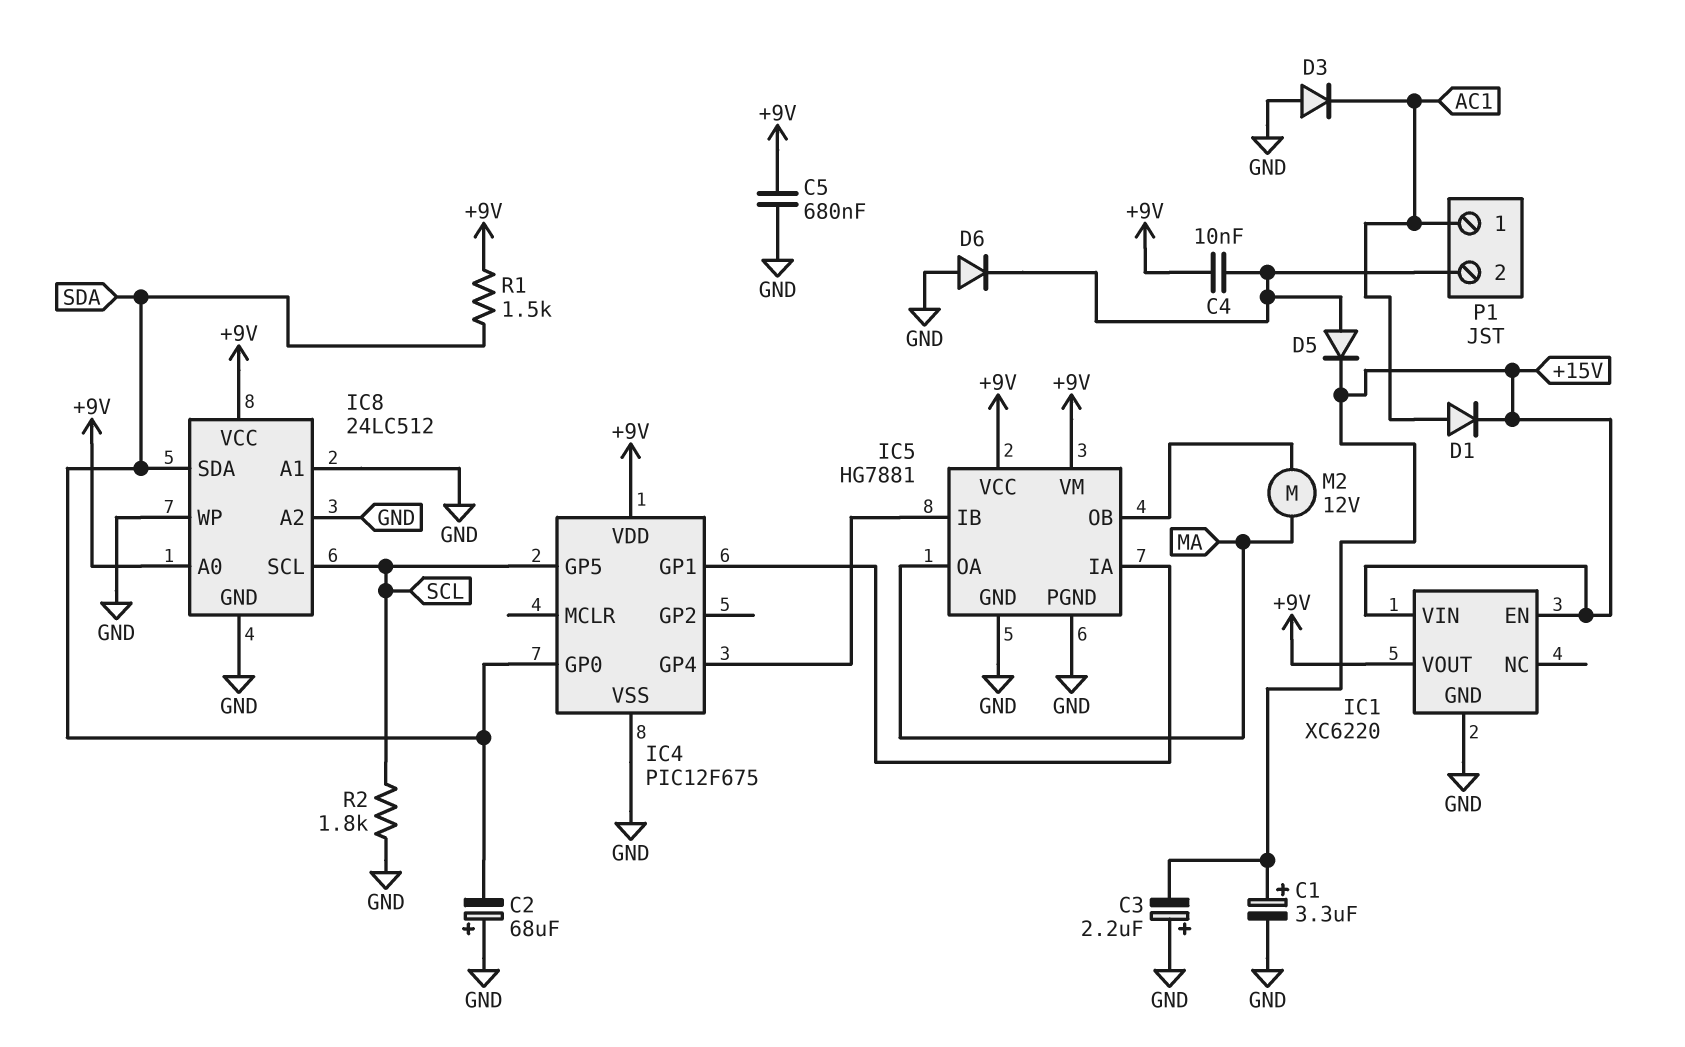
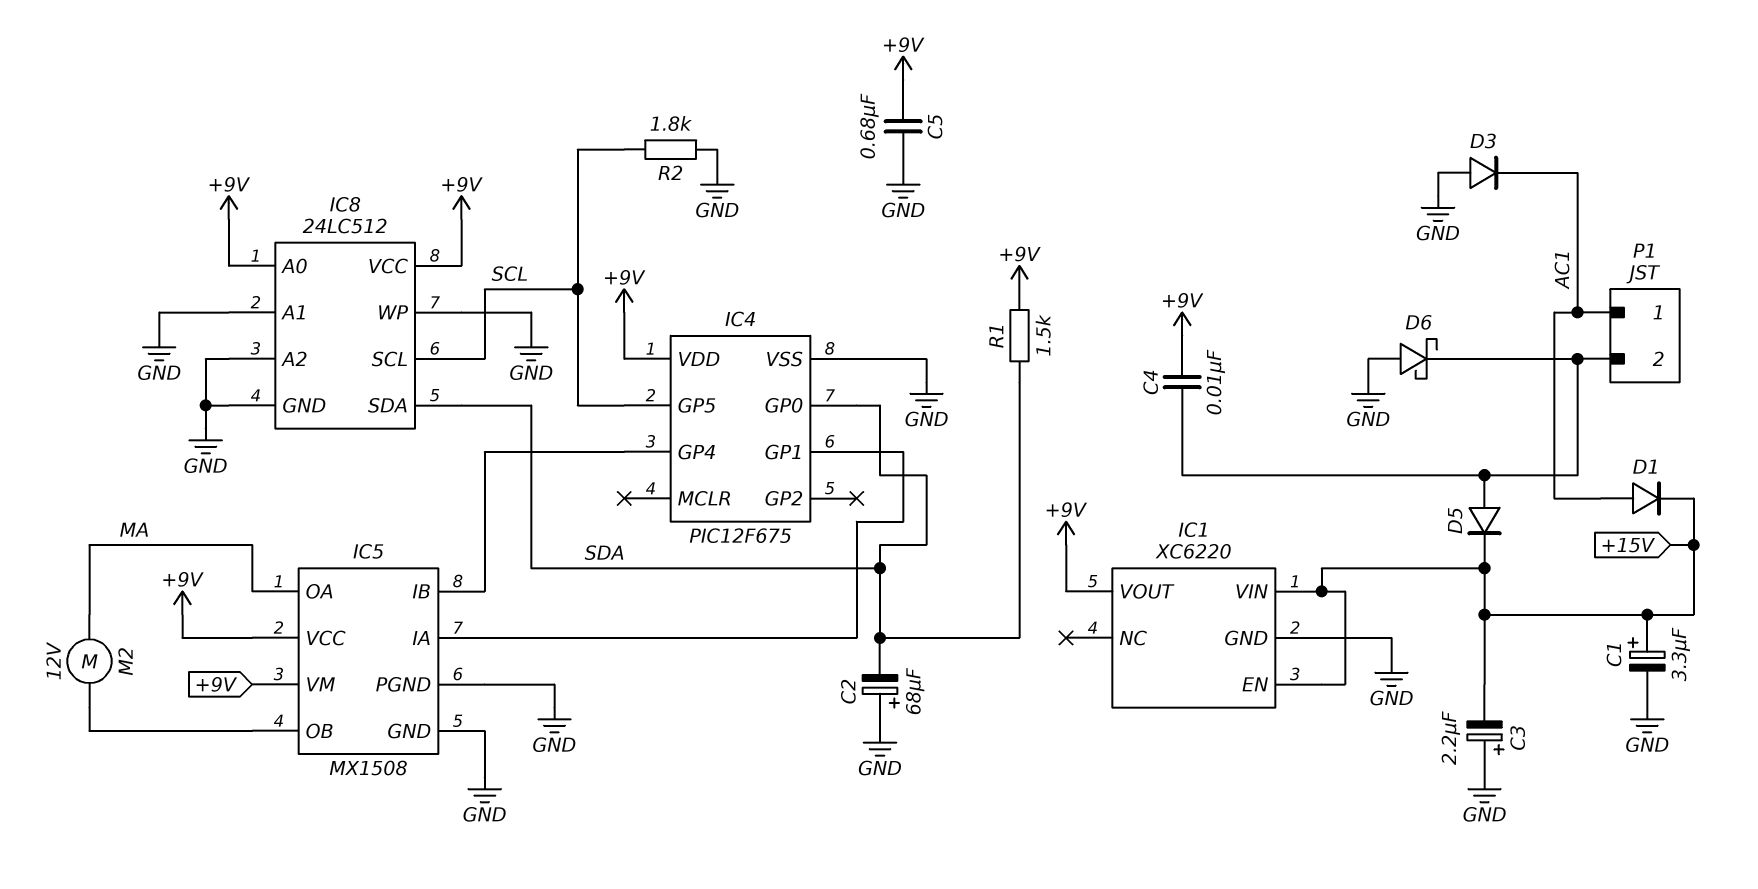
D6: diode (A GND, K P1/2) -> schottky (A GND, K P1/2)
IC5: HG7881 -> MX1508

